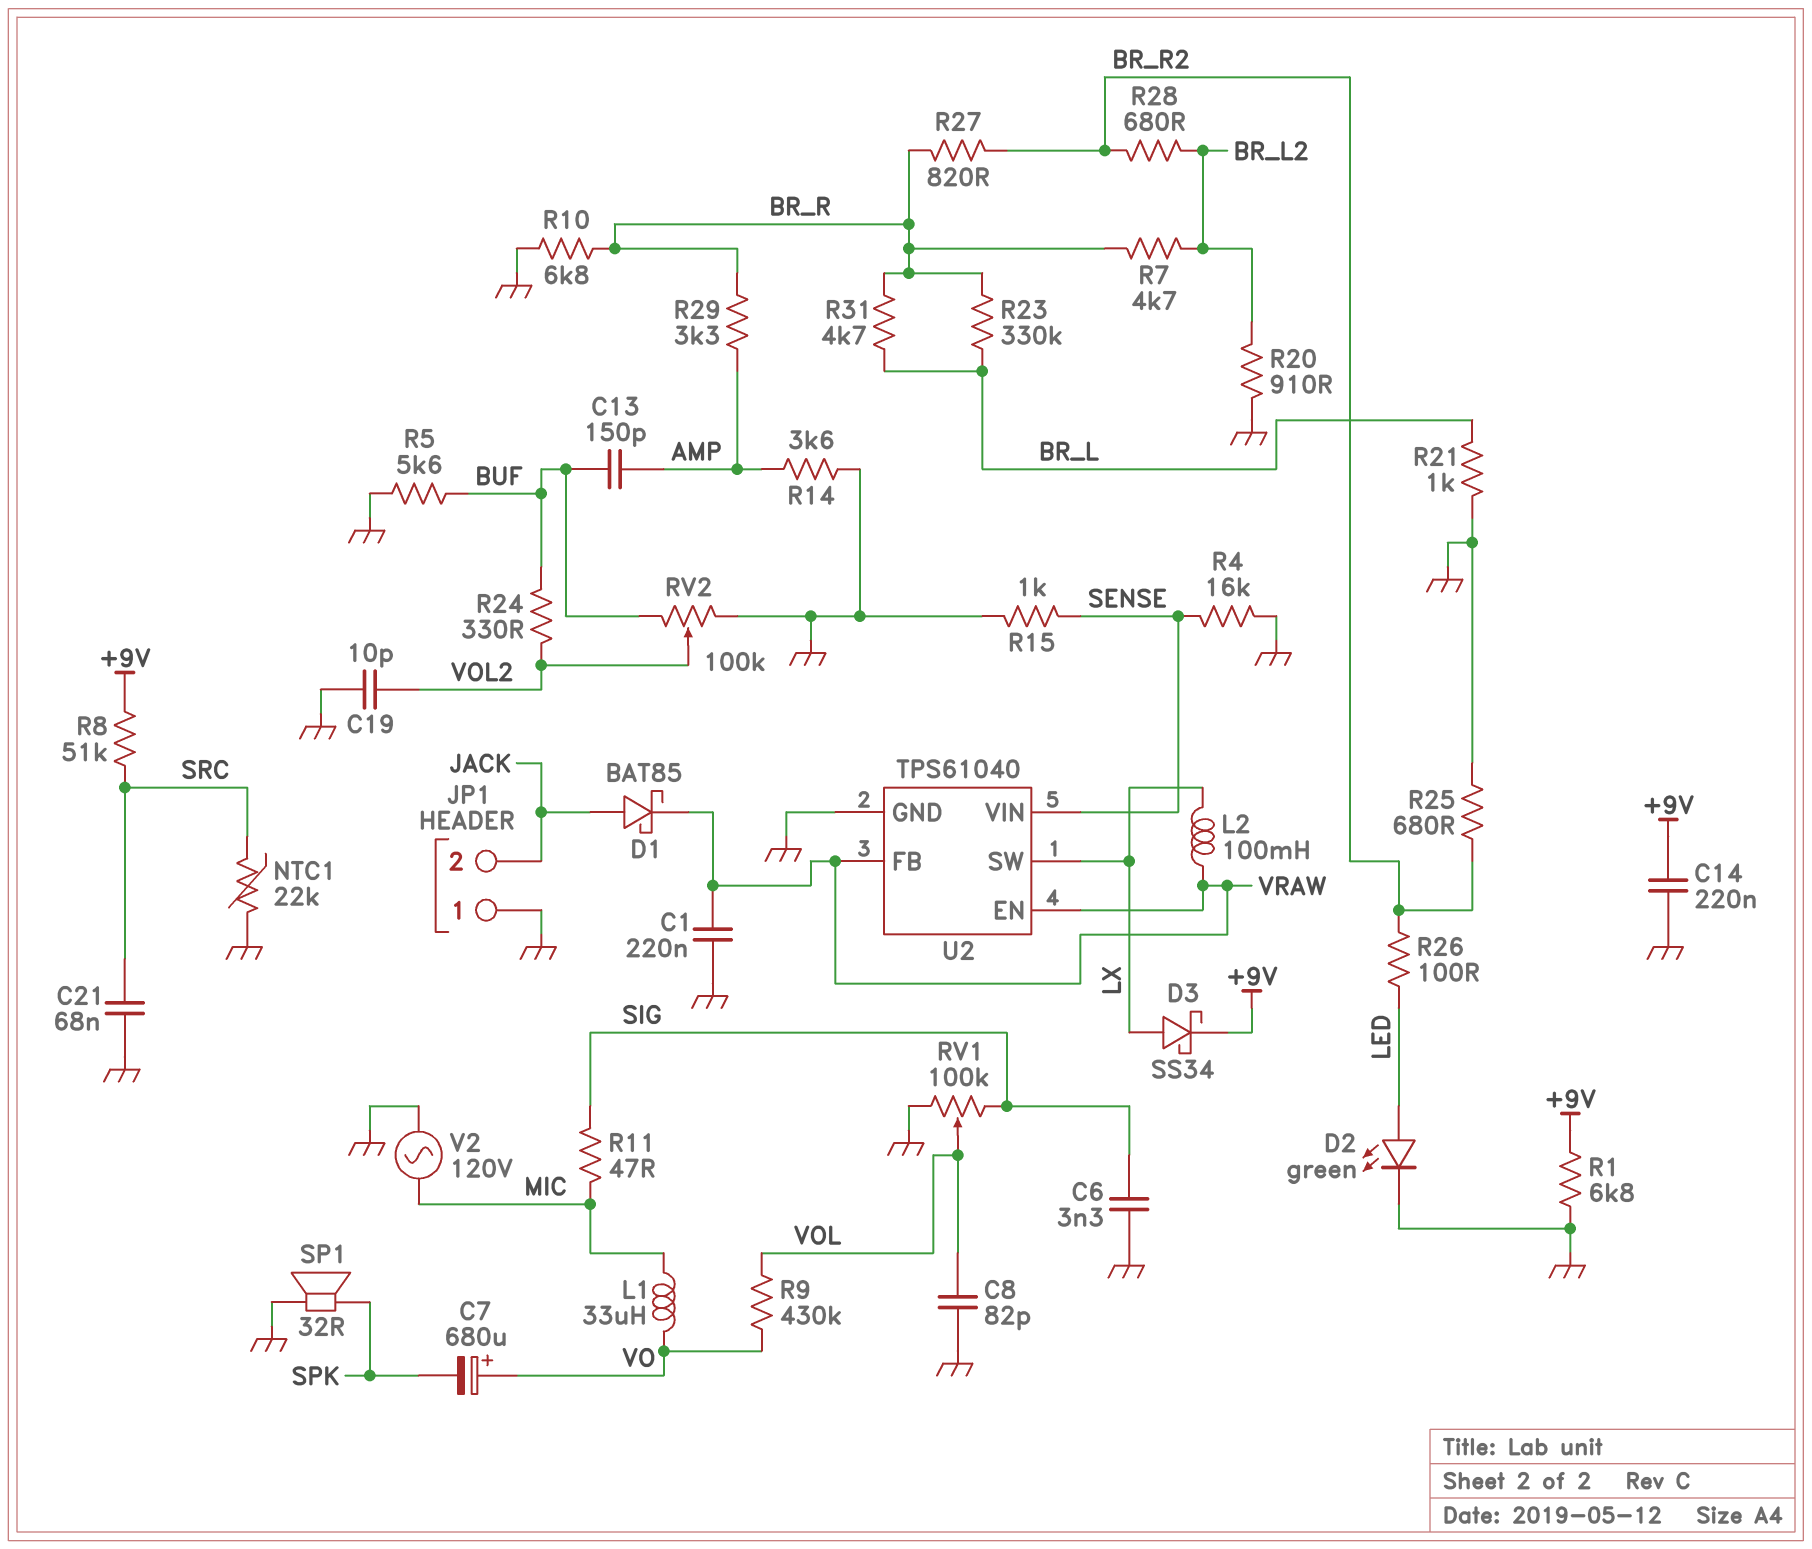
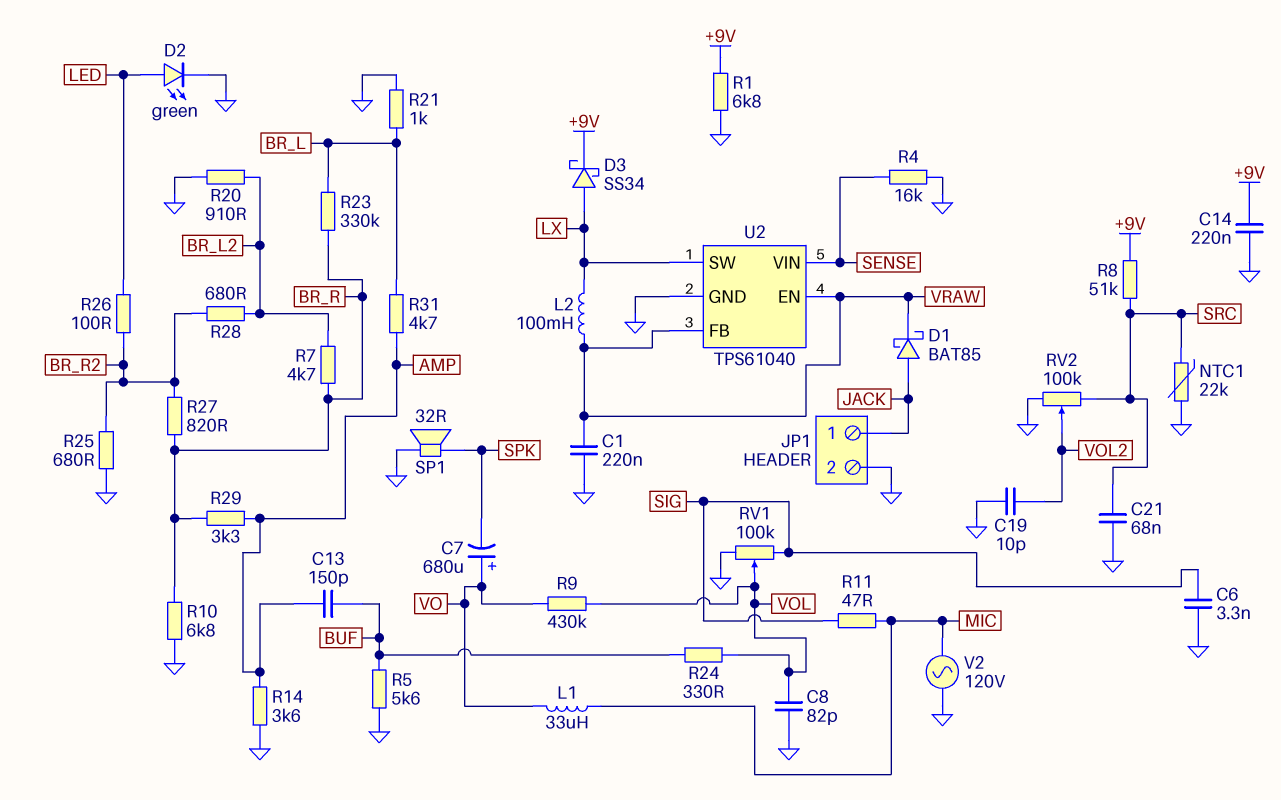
JP1 pin 1: GND -> JACK
JP1 pin 2: JACK -> GND
R15: 1k (GND, SENSE) -> none
R24: 330 (BUF, VOL2) -> 330 (BUF, VOL)
R31: 4.7k (BR_L, BR_R) -> 4.7k (AMP, BR_L)
RV2: 100k (BUF, GND, wiper VOL2) -> 100k (GND, SRC, wiper VOL2)

